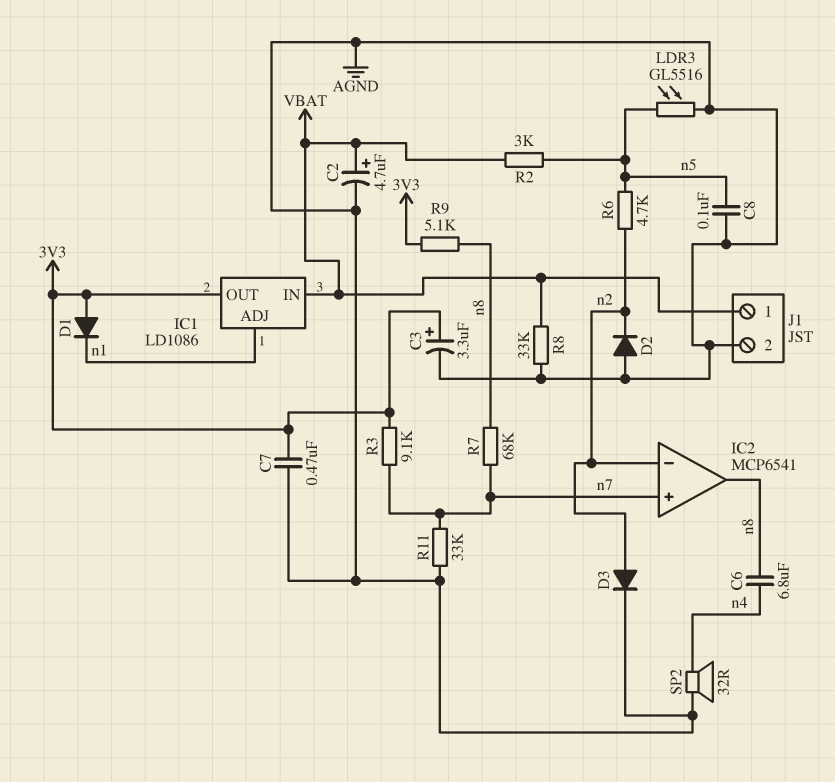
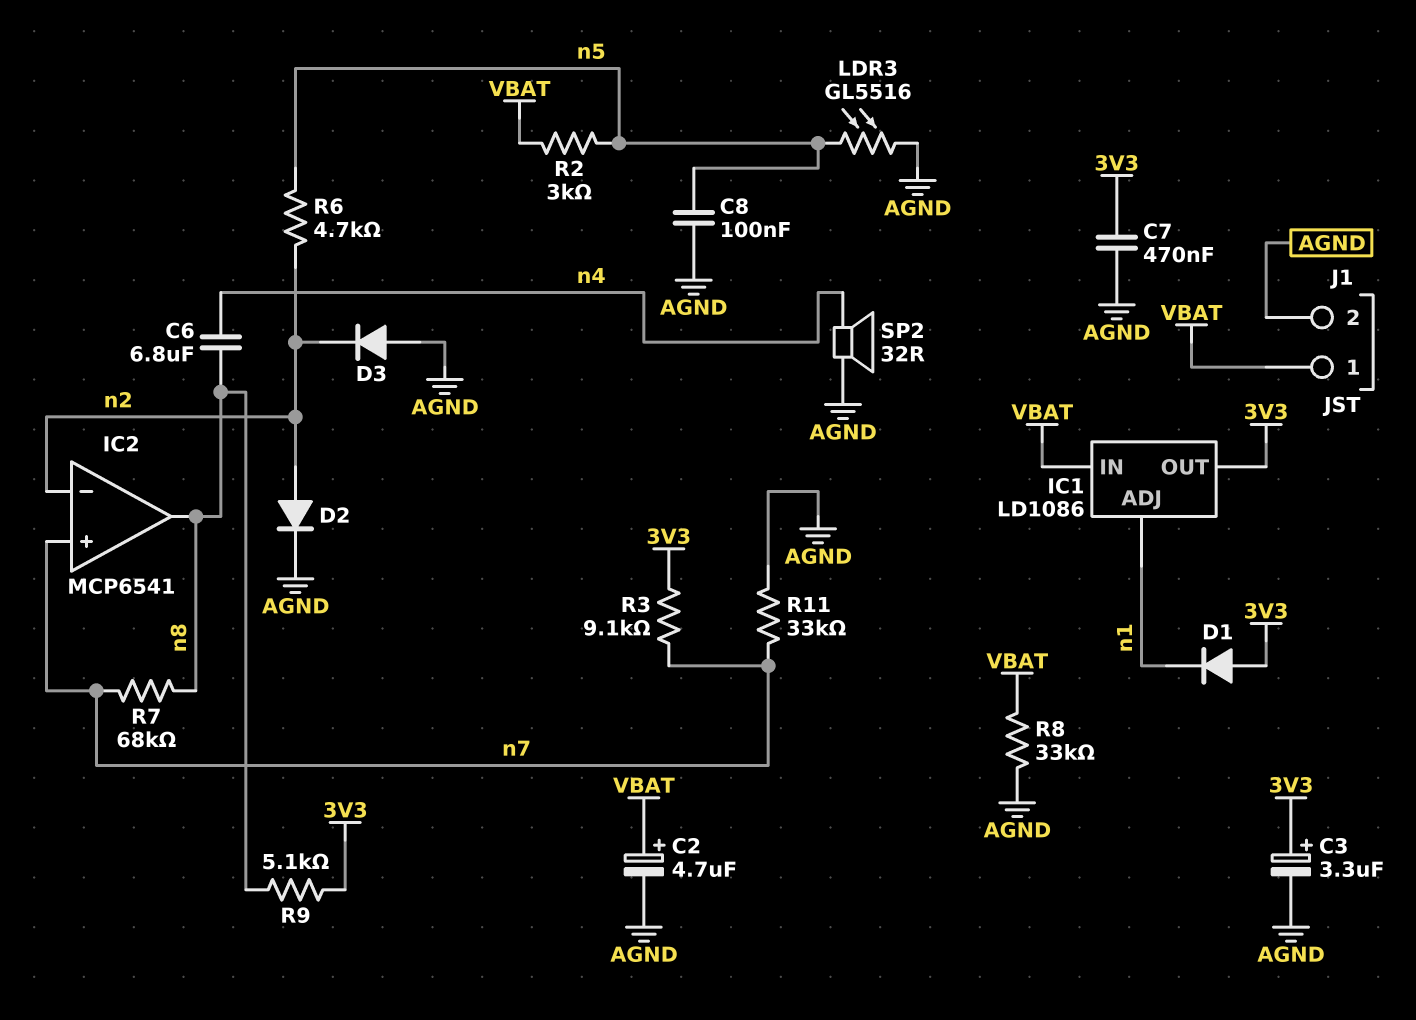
D2: diode (A AGND, K n2) -> diode (A n2, K AGND)
D3: diode (A n2, K AGND) -> diode (A AGND, K n2)

